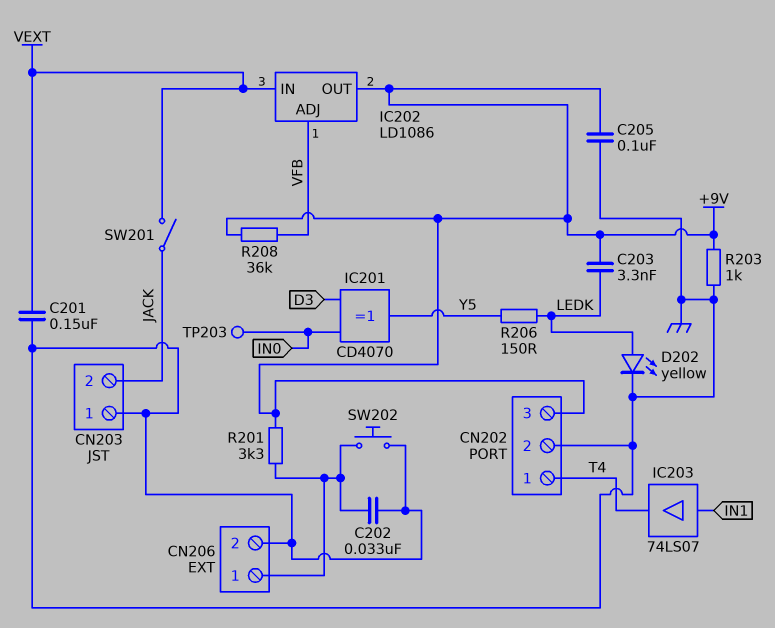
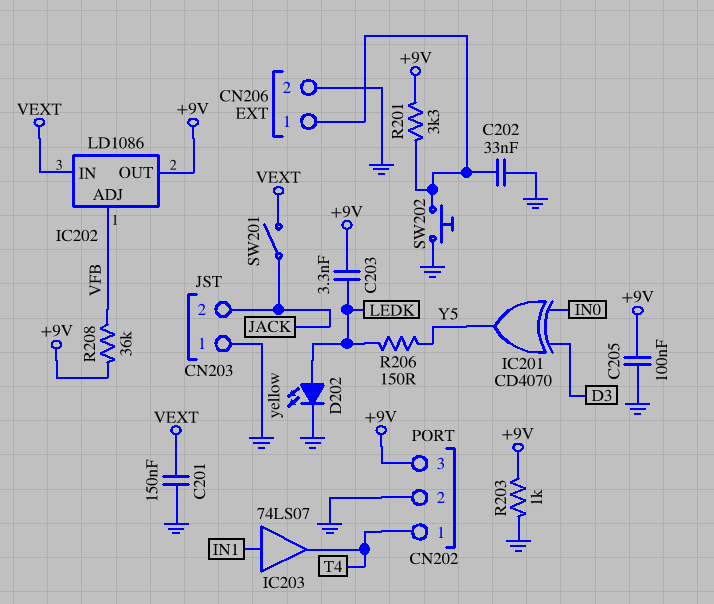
TP203: test point (IN0) -> none

